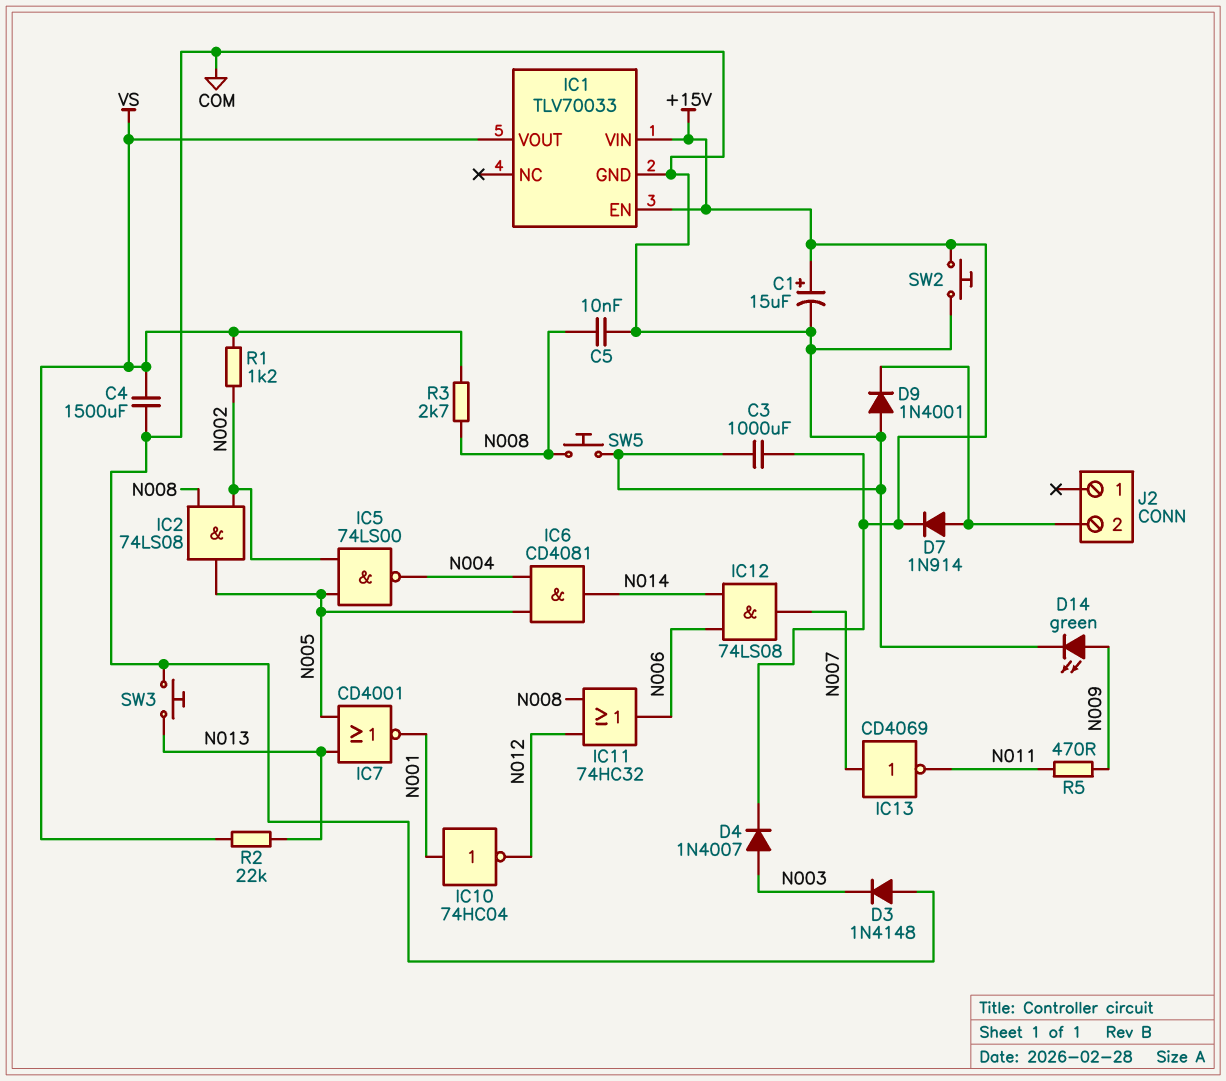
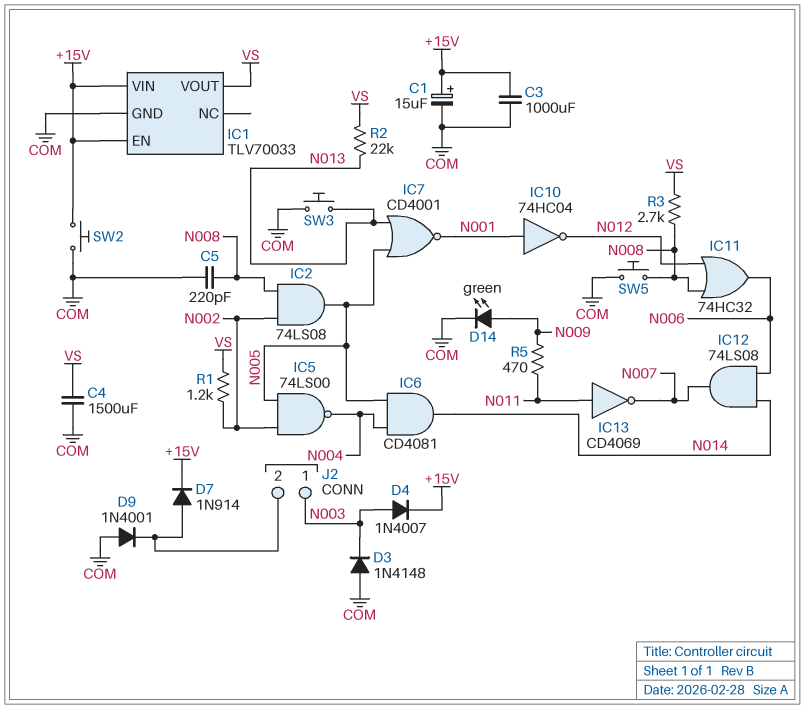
C5: 10nF (COM, N008) -> 220pF (COM, N008)
IC13: NOT CD4069 (in N007, out N011) -> NOT CD4069 (in N011, out N007)
J2 pin 1: none -> N003

